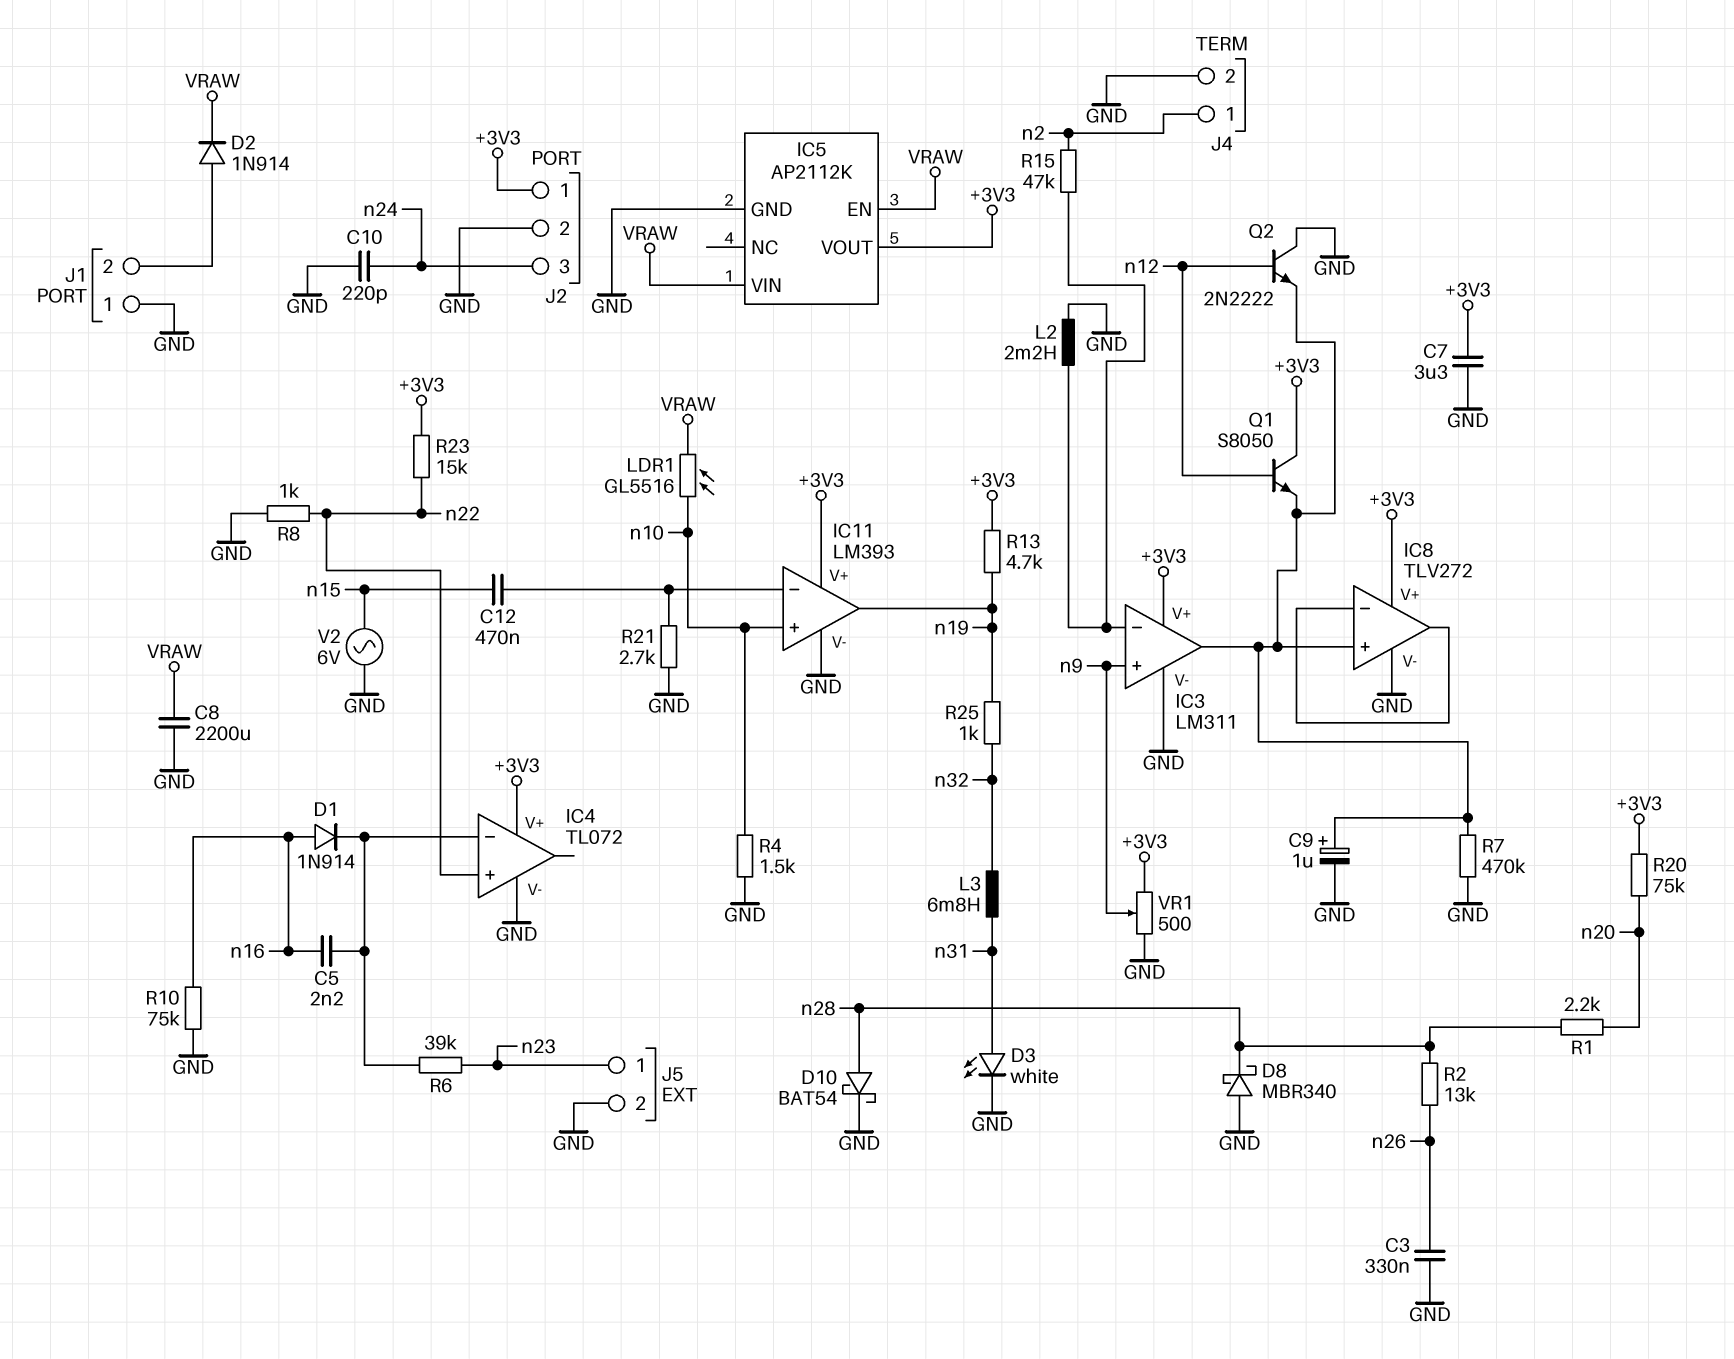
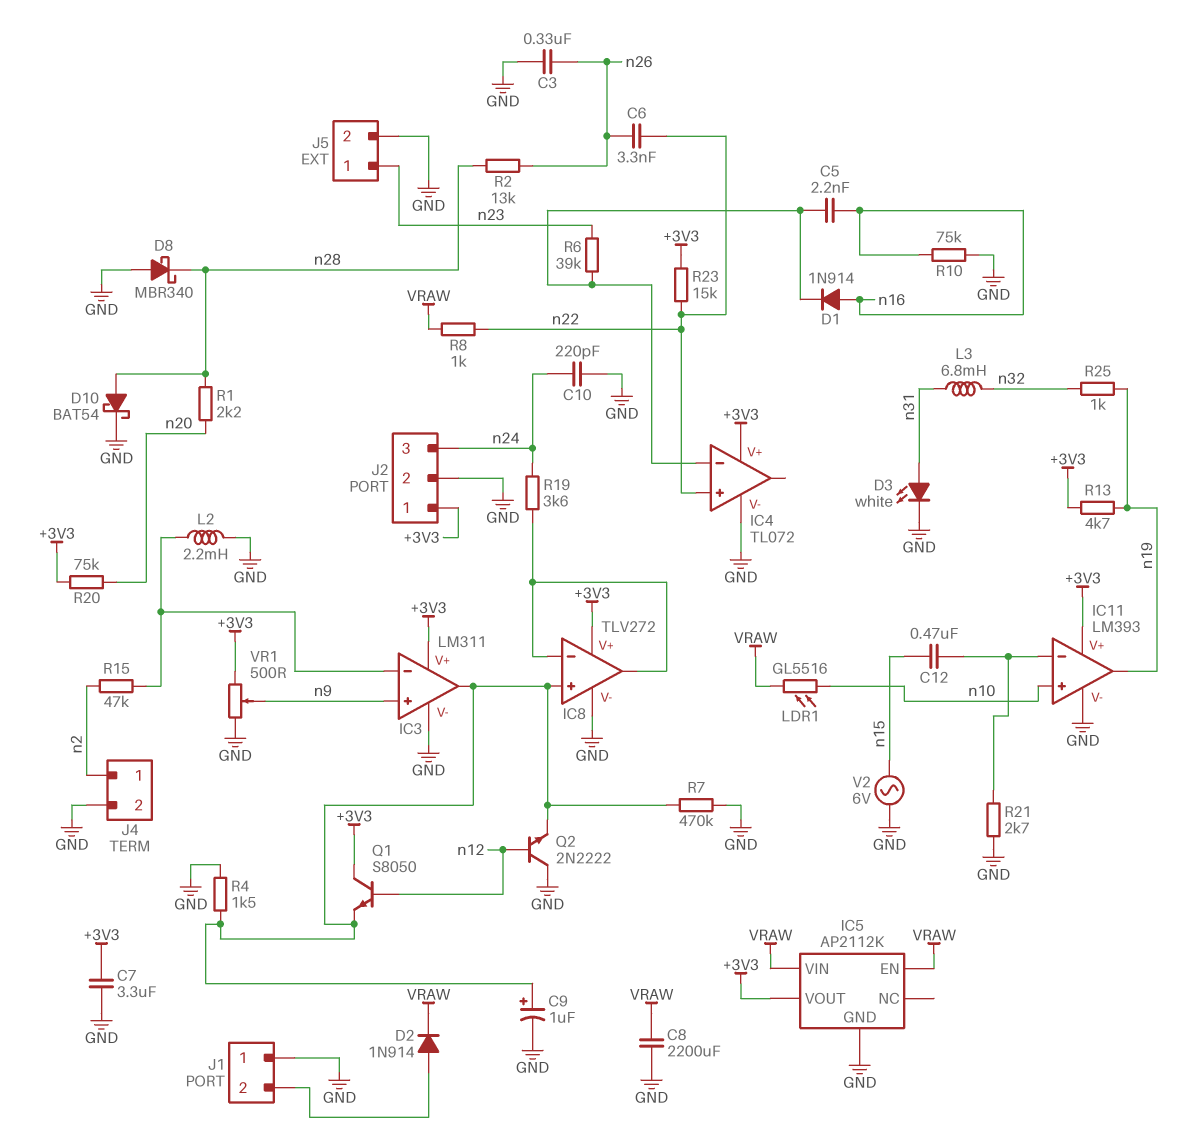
C6: none -> 3.3nF (n22, n26)
R4: 1.5k (GND, n10) -> 1.5k (GND, IC3/out)
R8: 1k (GND, n22) -> 1k (VRAW, n22)
R19: none -> 3.6k (IC8/in-, n24)

